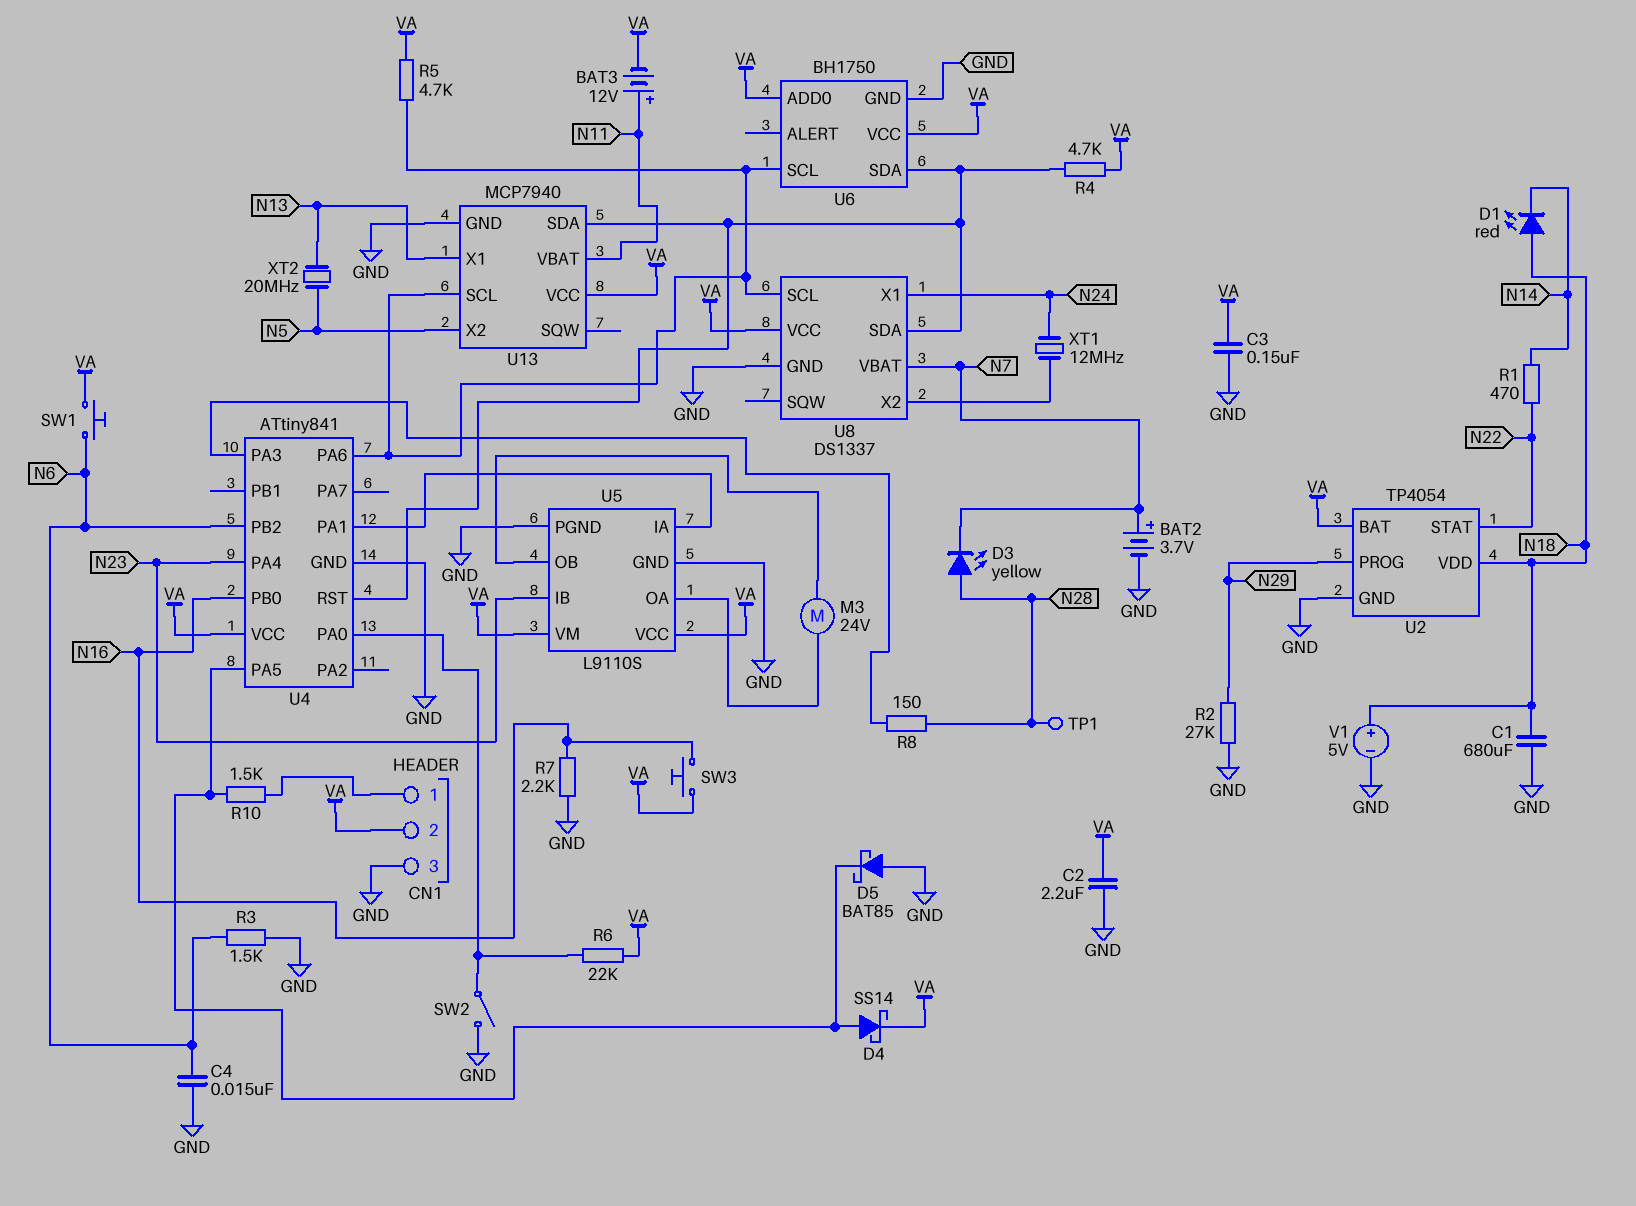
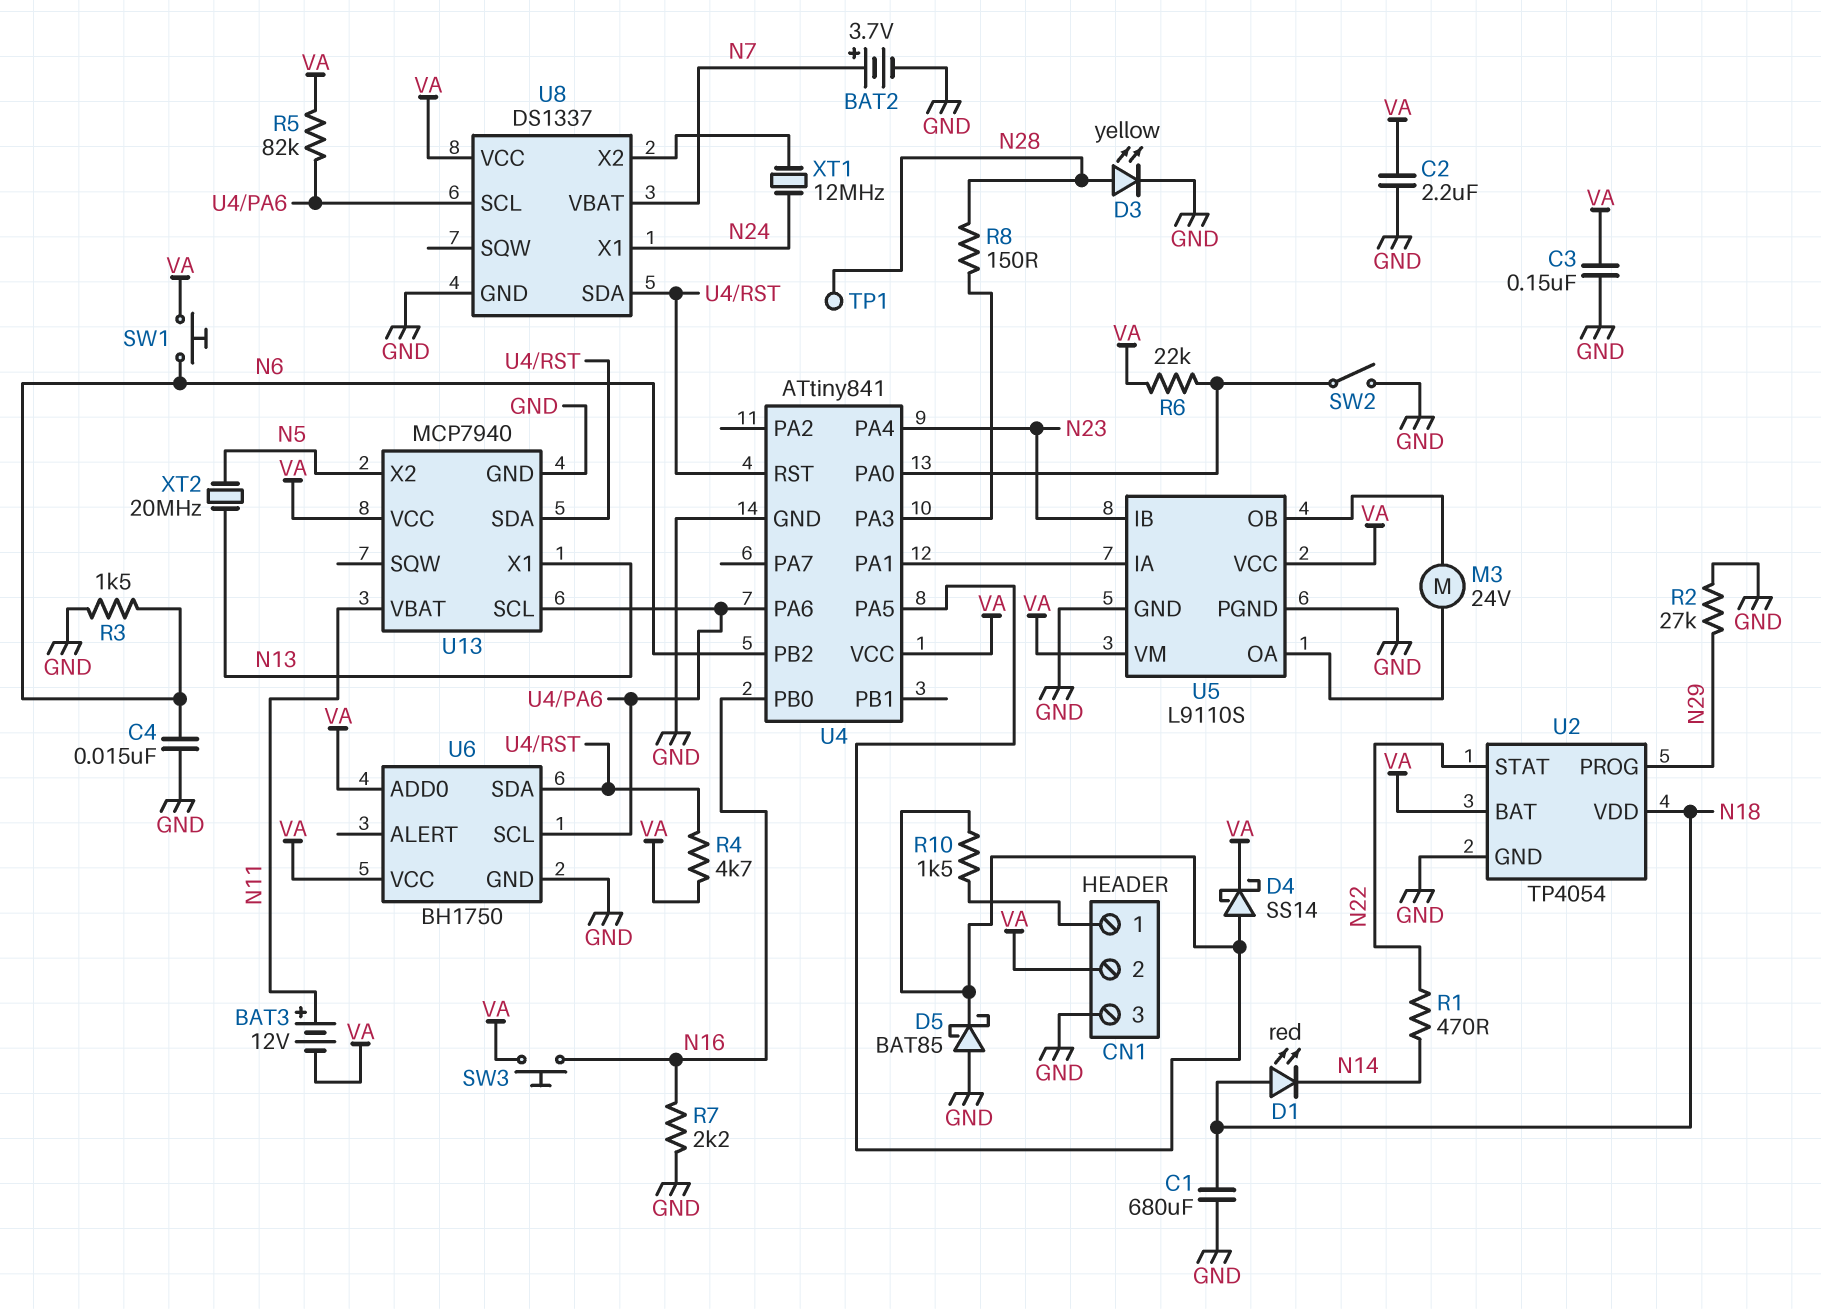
D3: LED yellow (A N28, K N7) -> LED yellow (A N28, K GND)
R5: 4.7k (U4/PA6, VA) -> 82k (U4/PA6, VA)
V1: 5V (plus N18, minus GND) -> none

